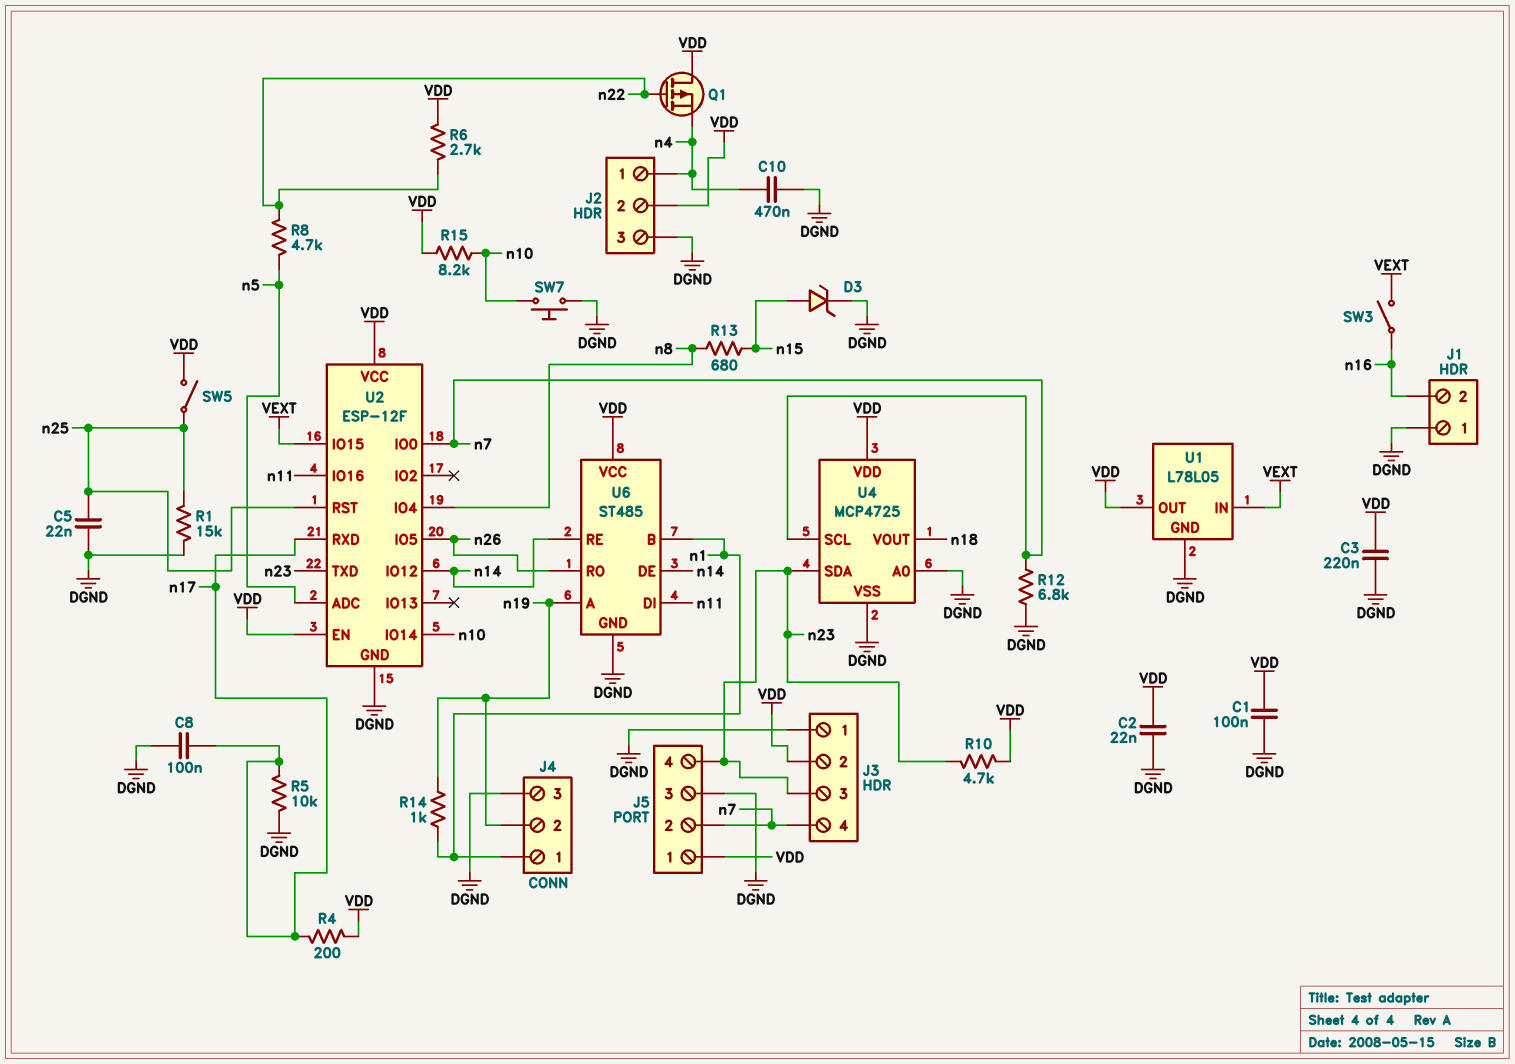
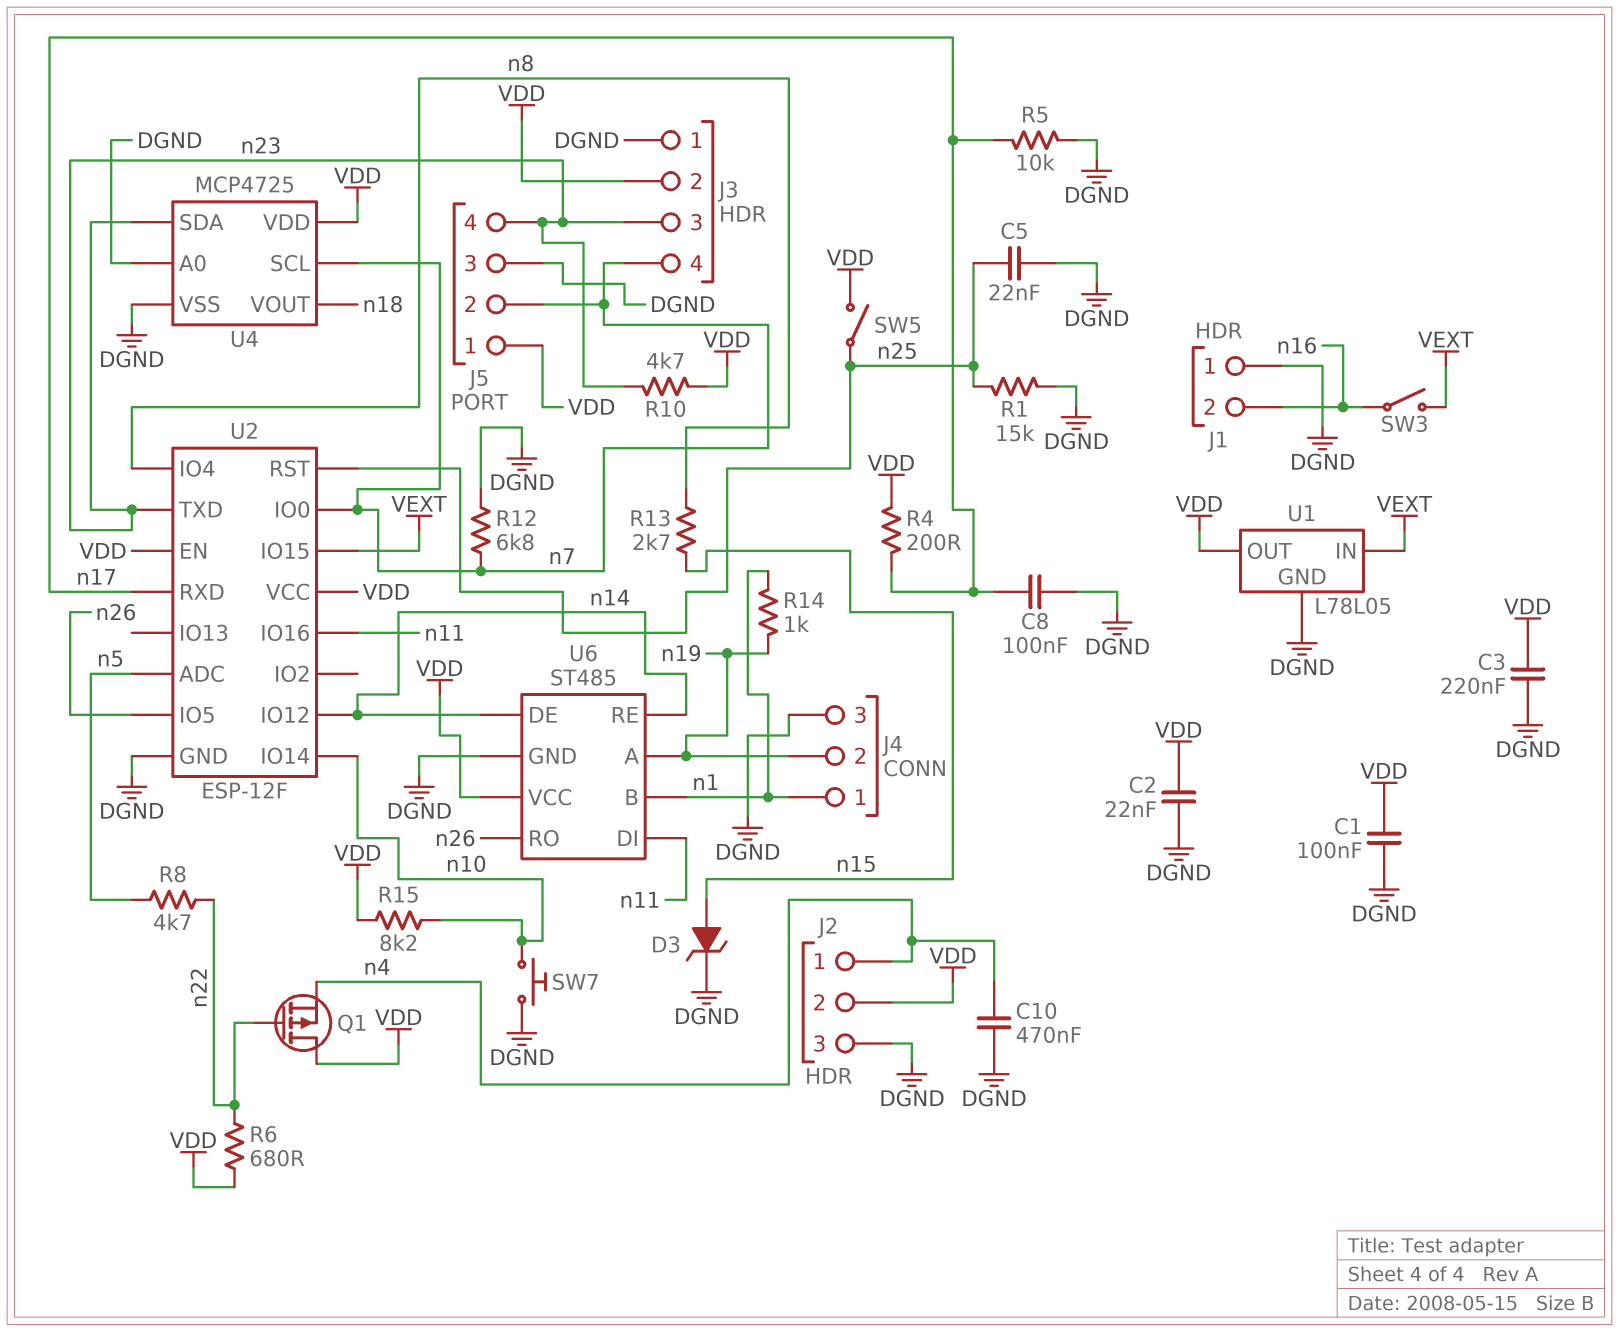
R6: 2.7k (VDD, n22) -> 680 (VDD, n22)
R13: 680 (n8, n15) -> 2.7k (n8, n15)

